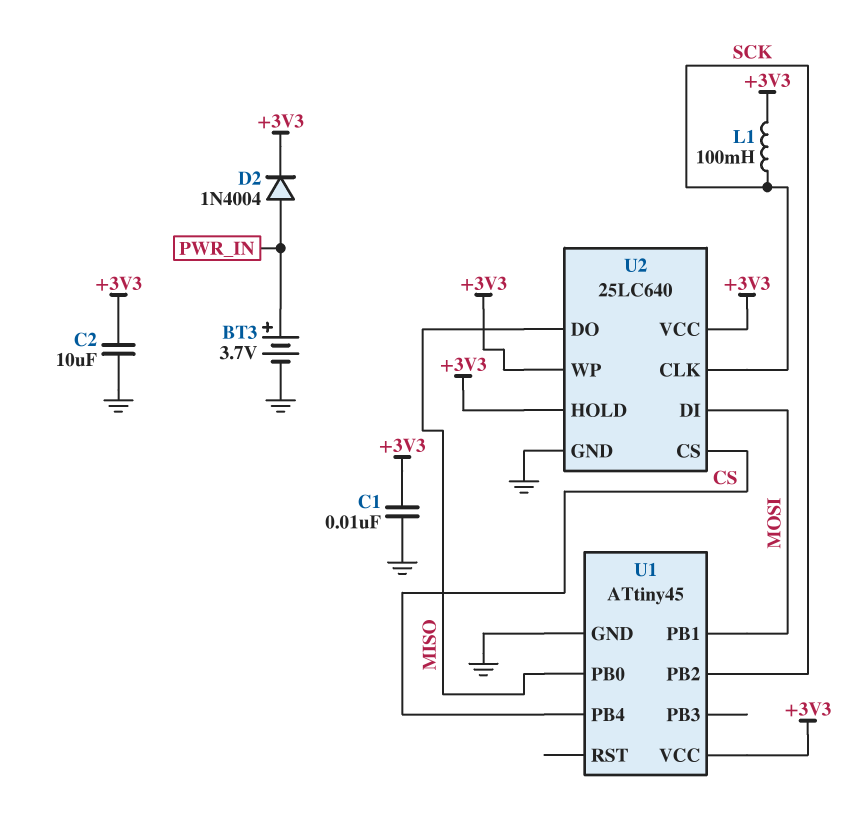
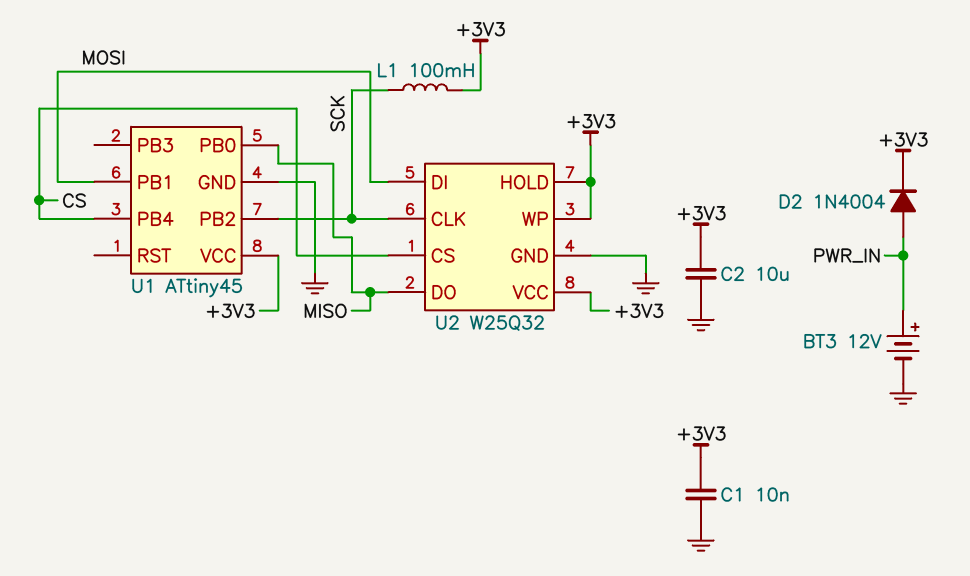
BT3: 3.7V (plus PWR_IN, minus GND) -> 12V (plus PWR_IN, minus GND)
U2: 25LC640 -> W25Q32

